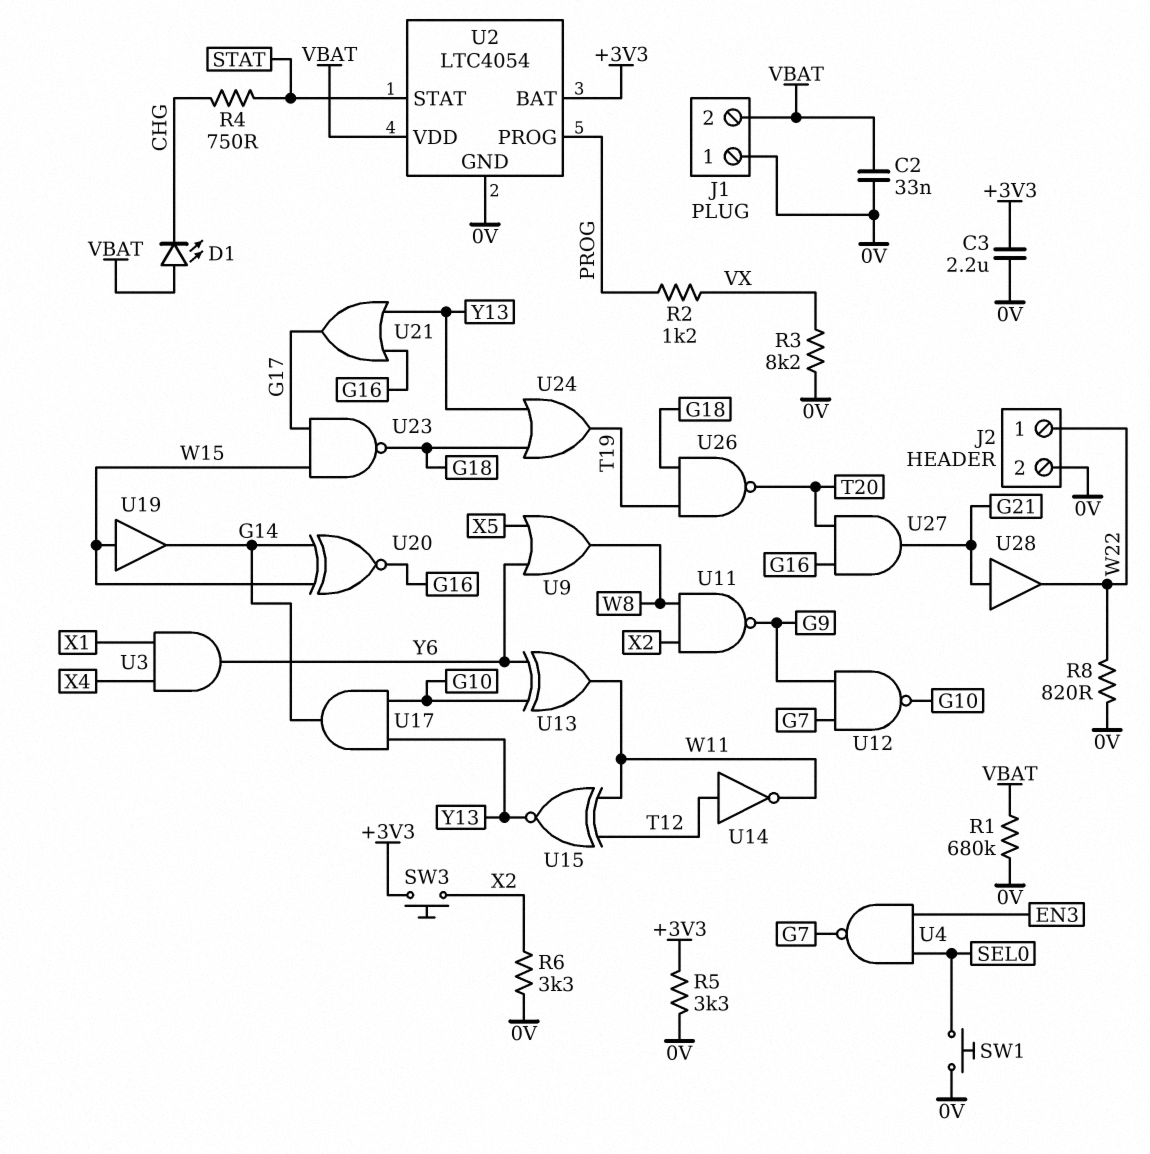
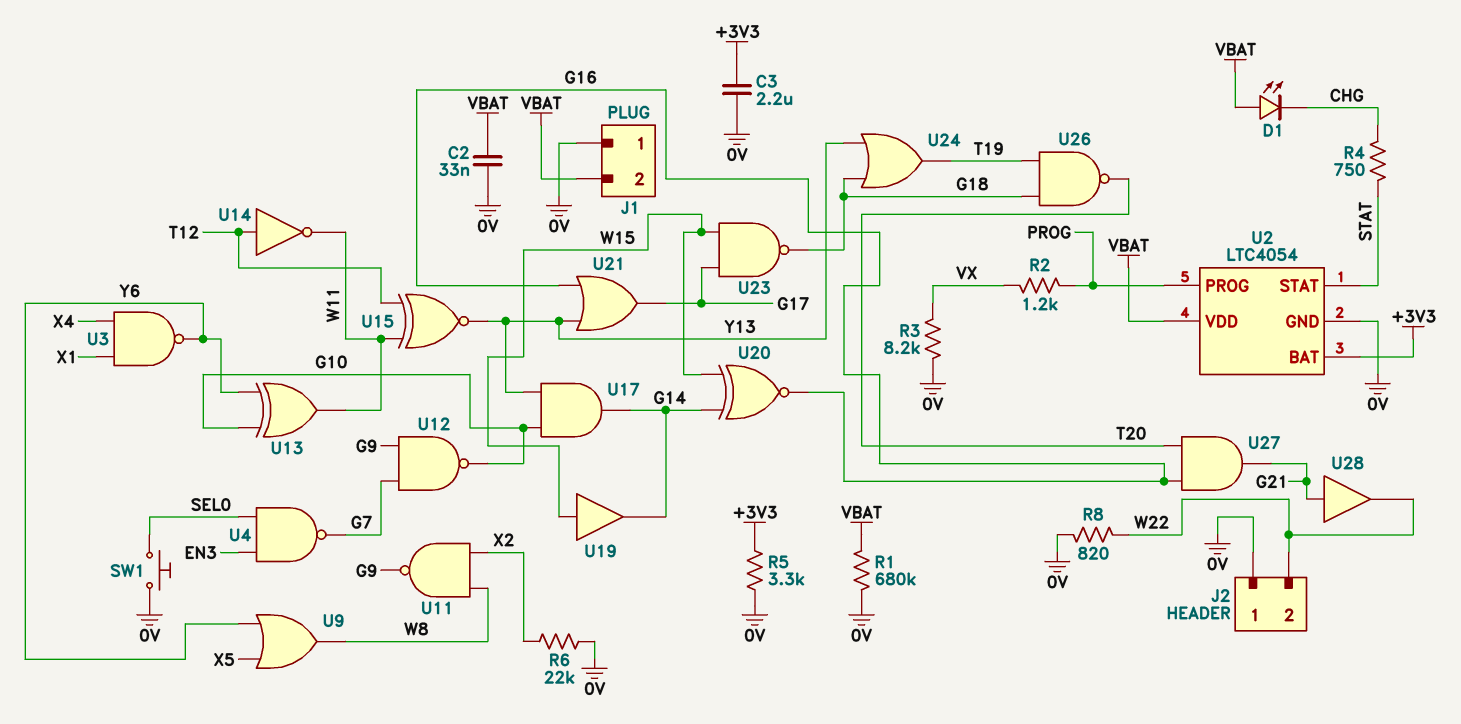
J2 pin 1: W22 -> 0V
J2 pin 2: 0V -> W22
R6: 3.3k (0V, X2) -> 22k (0V, X2)
SW3: button (+3V3, X2) -> none
U3: AND (in X1, in X4, out Y6) -> NAND (in X1, in X4, out Y6)

